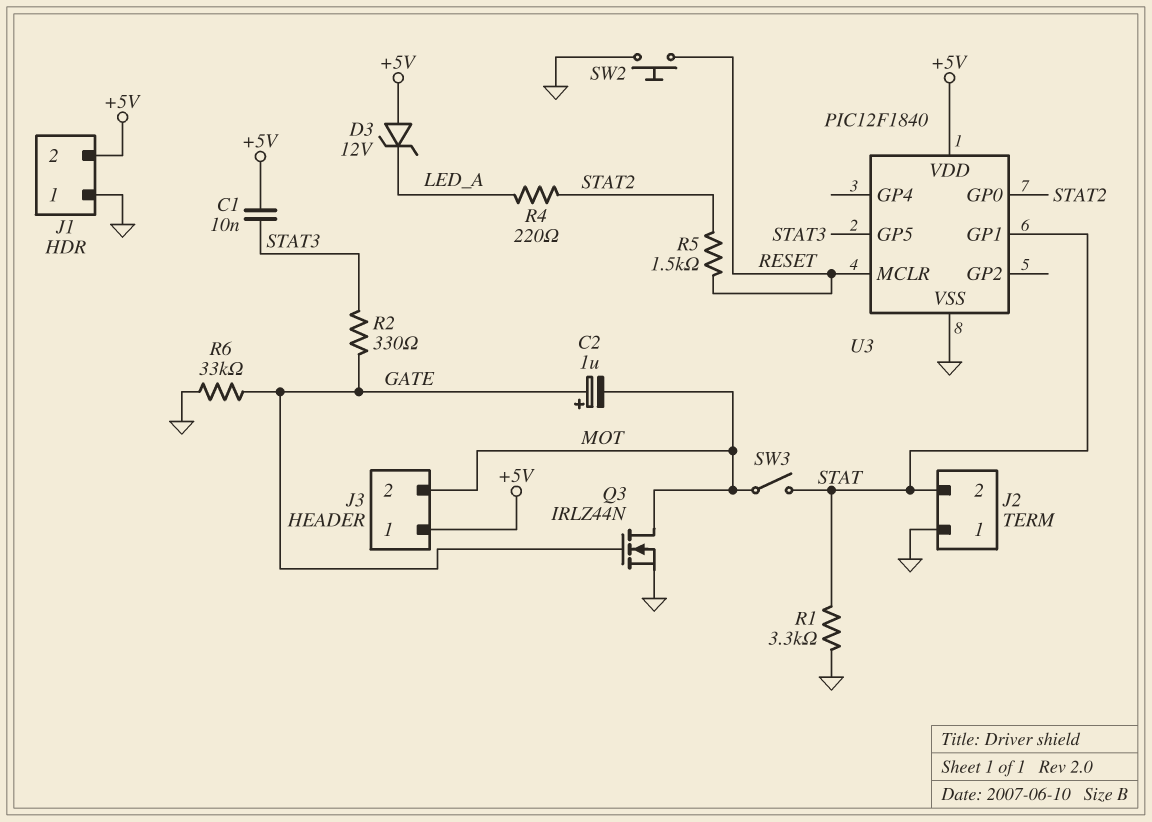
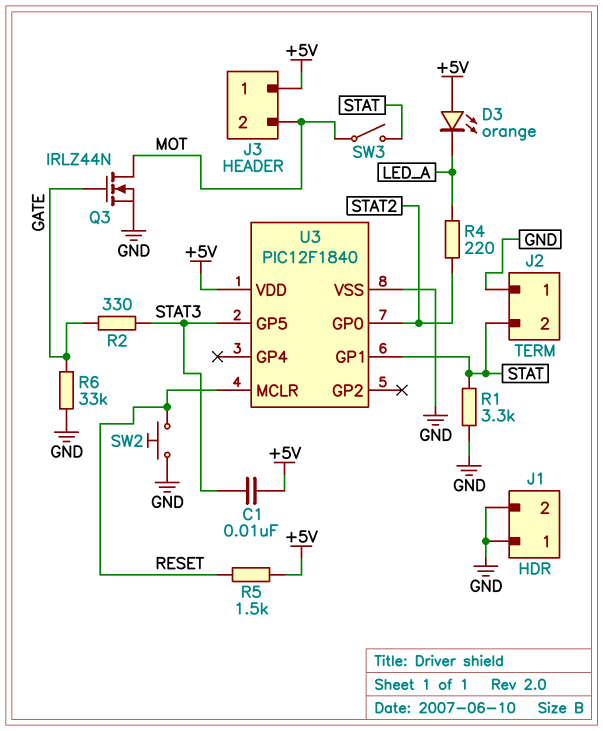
C2: 1uF (plus GATE, minus MOT) -> none
D3: zener 12V (A +5V, K LED_A) -> LED orange (A +5V, K LED_A)
J1 pin 2: +5V -> GND
R5: 1.5k (RESET, STAT2) -> 1.5k (+5V, RESET)

